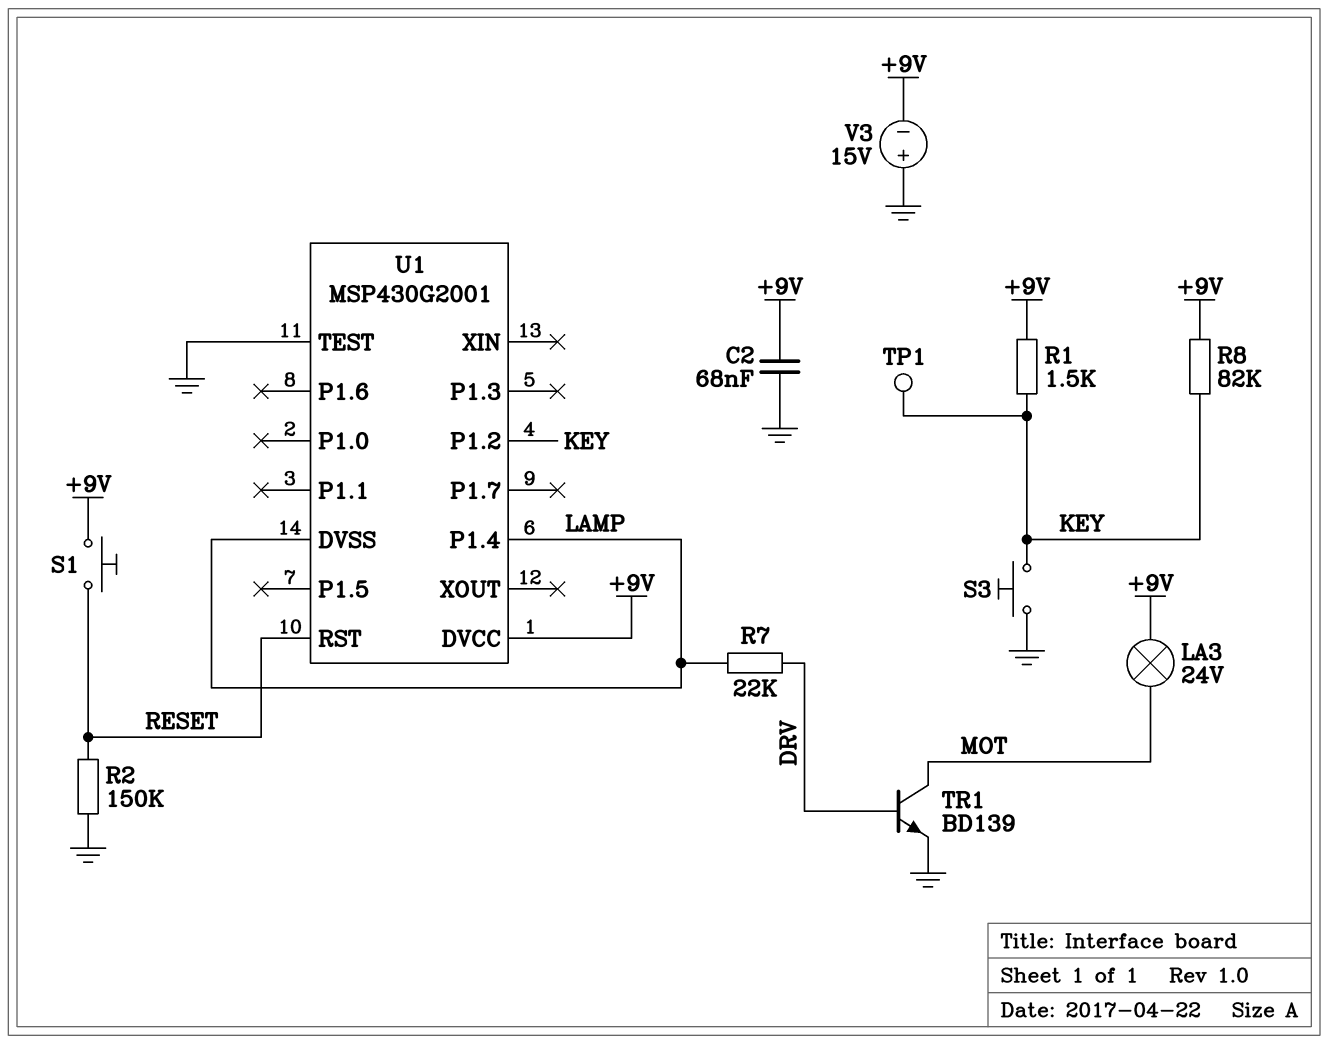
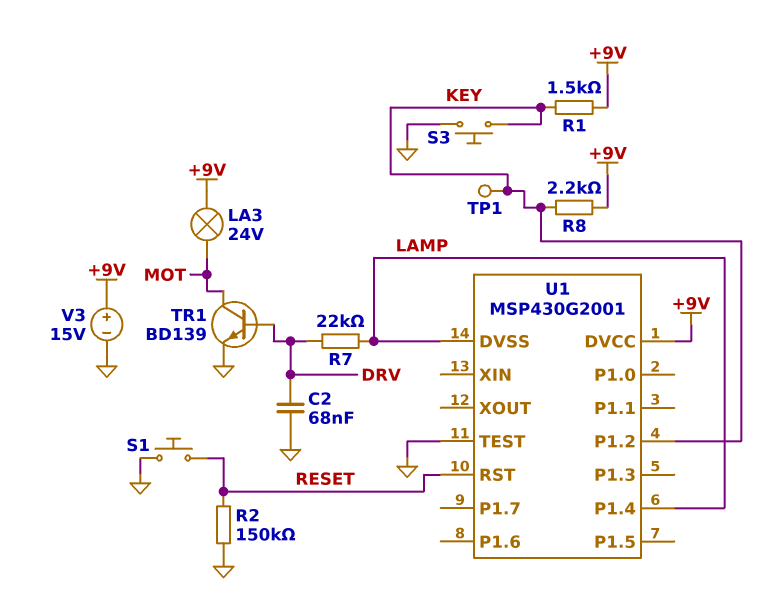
C2: 68nF (+9V, GND) -> 68nF (DRV, GND)
R8: 82k (+9V, KEY) -> 2.2k (+9V, KEY)
S1: button (+9V, RESET) -> button (GND, RESET)
V3: 15V (plus GND, minus +9V) -> 15V (plus +9V, minus GND)

